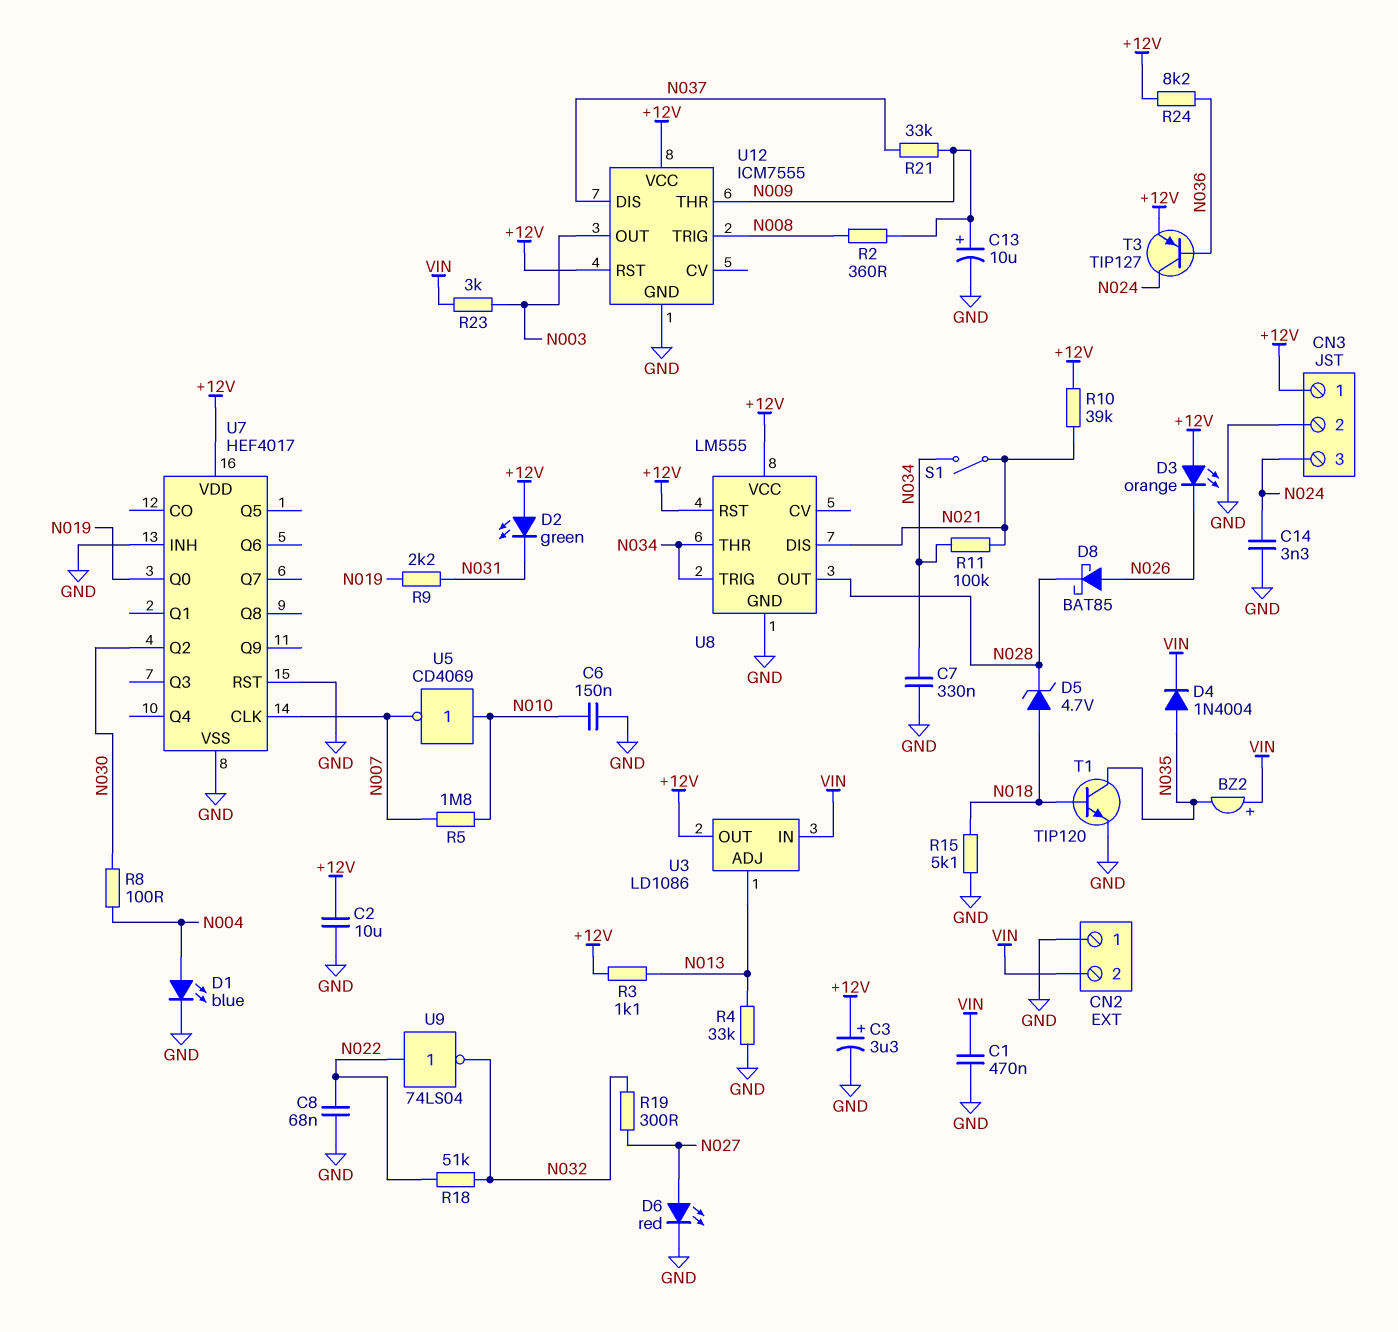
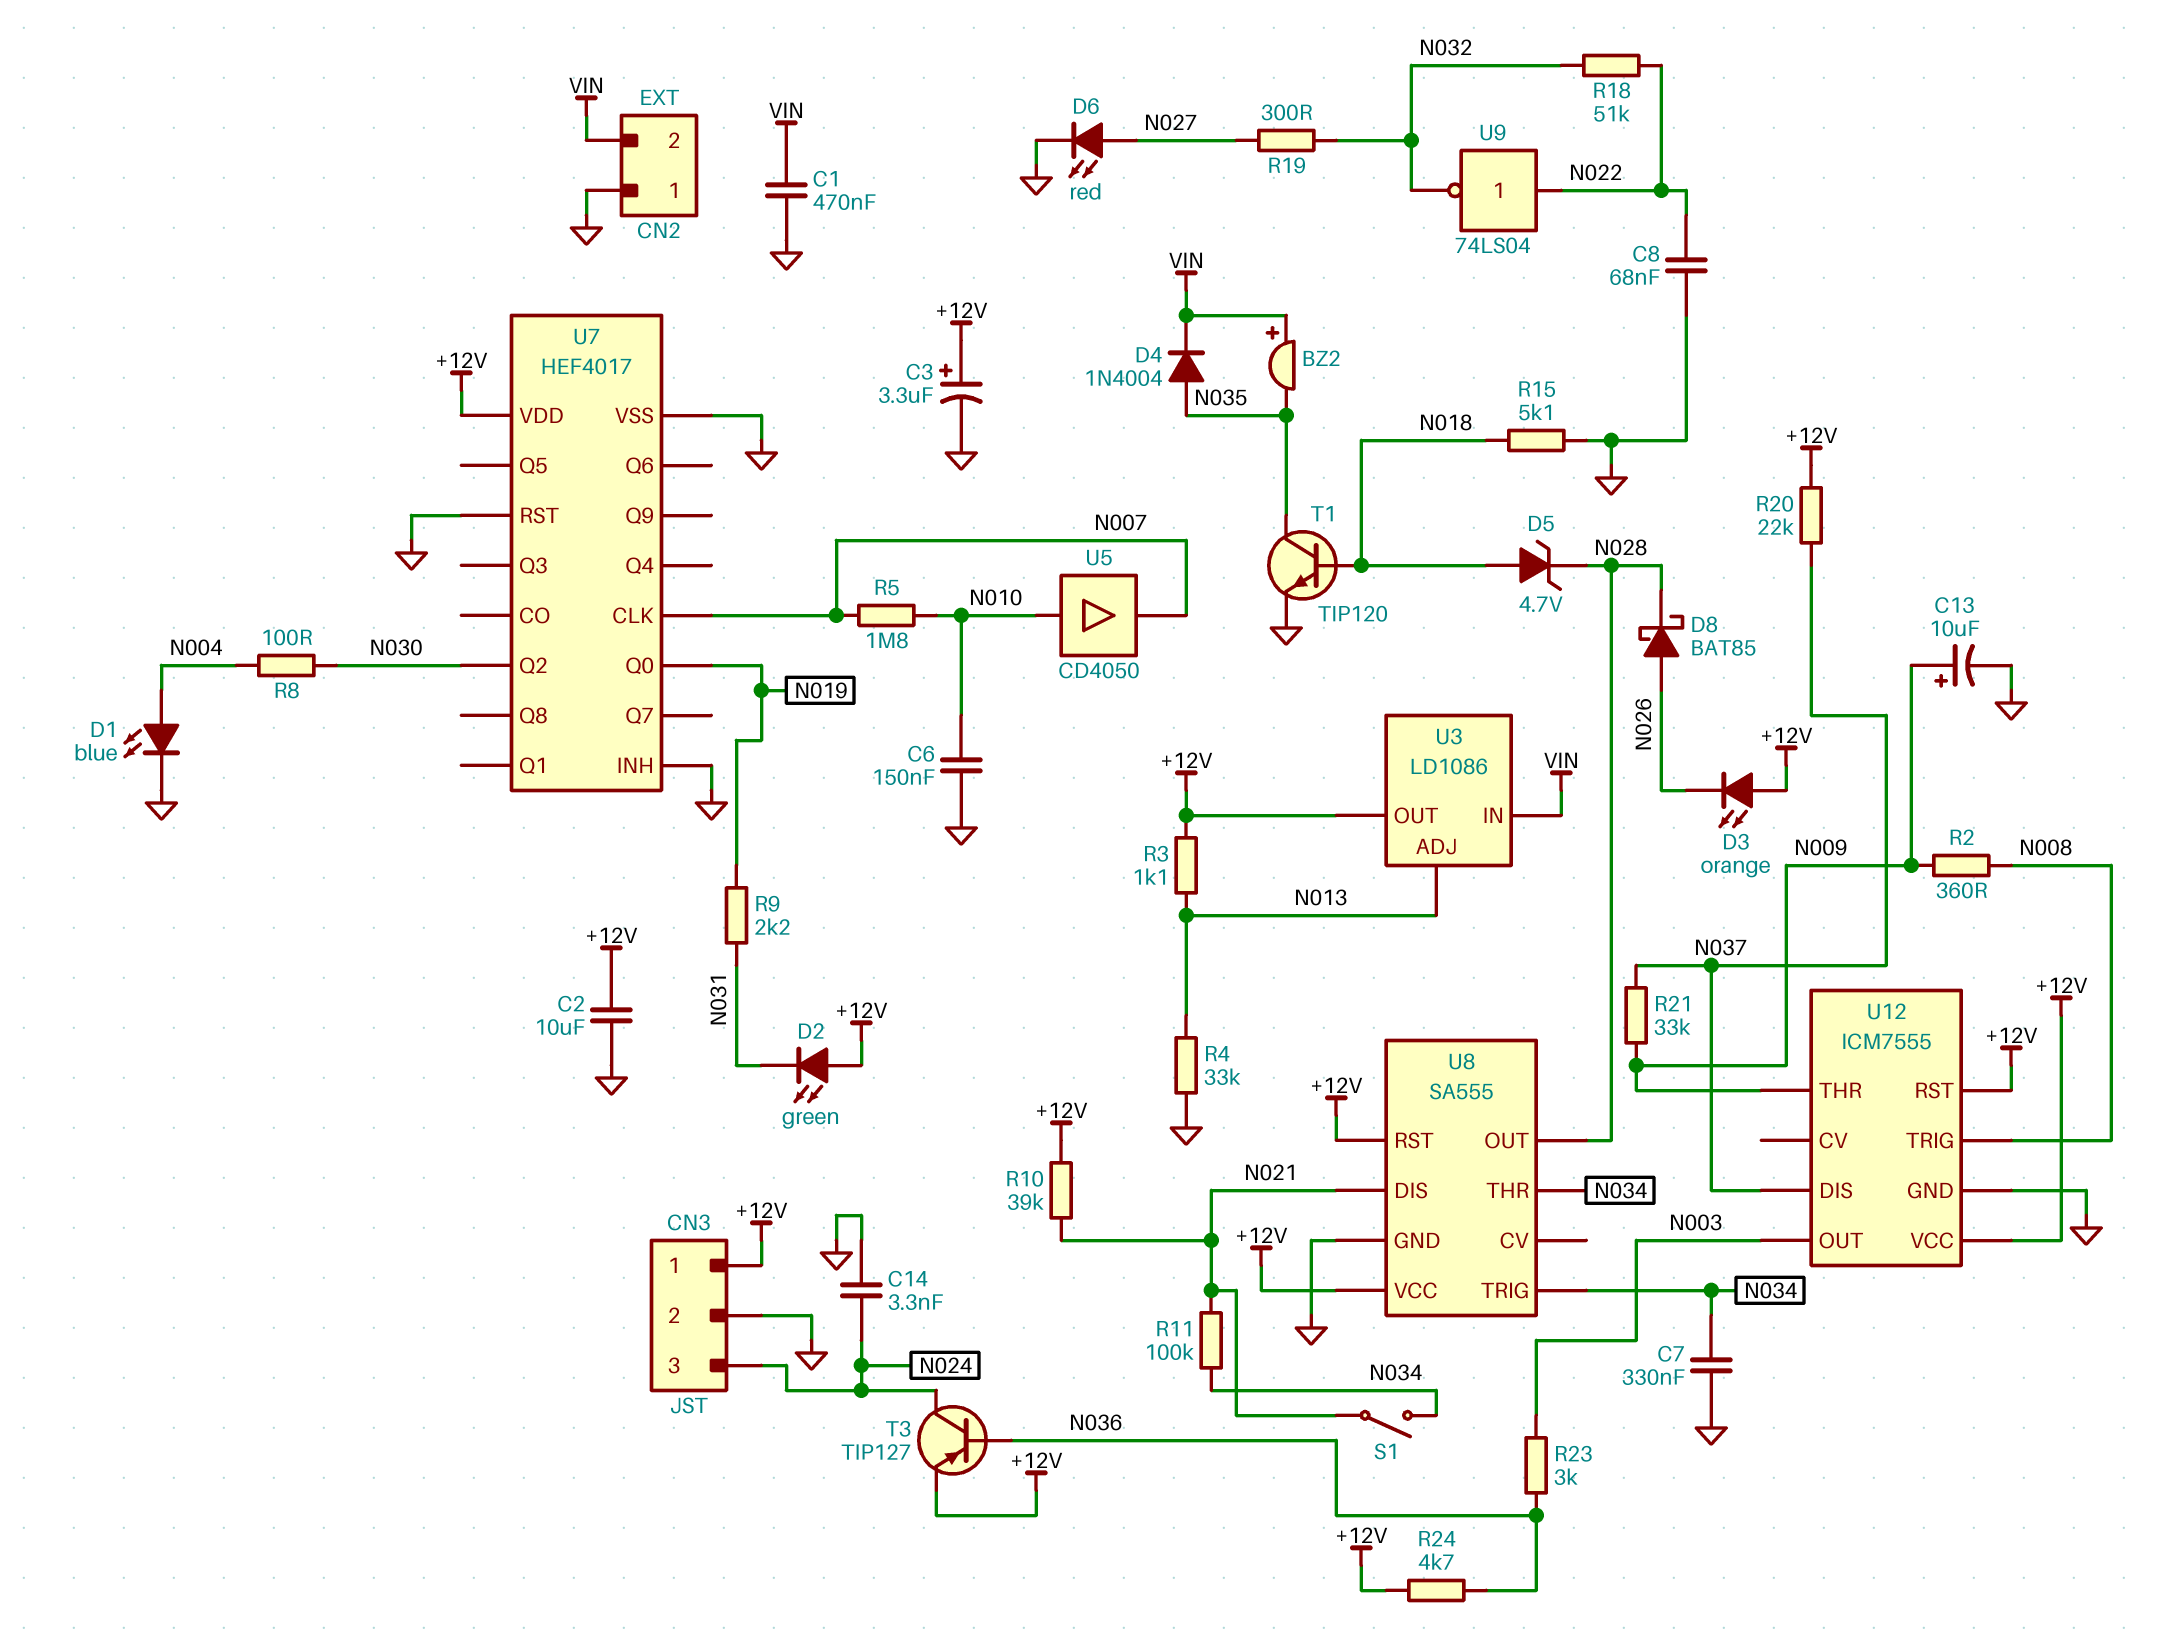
R20: none -> 22k (+12V, N037)
R23: 3k (N003, VIN) -> 3k (N003, N036)
R24: 8.2k (+12V, N036) -> 4.7k (+12V, N036)
U5: NOT CD4069 (in N010, out N007) -> buffer CD4050 (in N010, out N007)
U8: LM555 -> SA555

